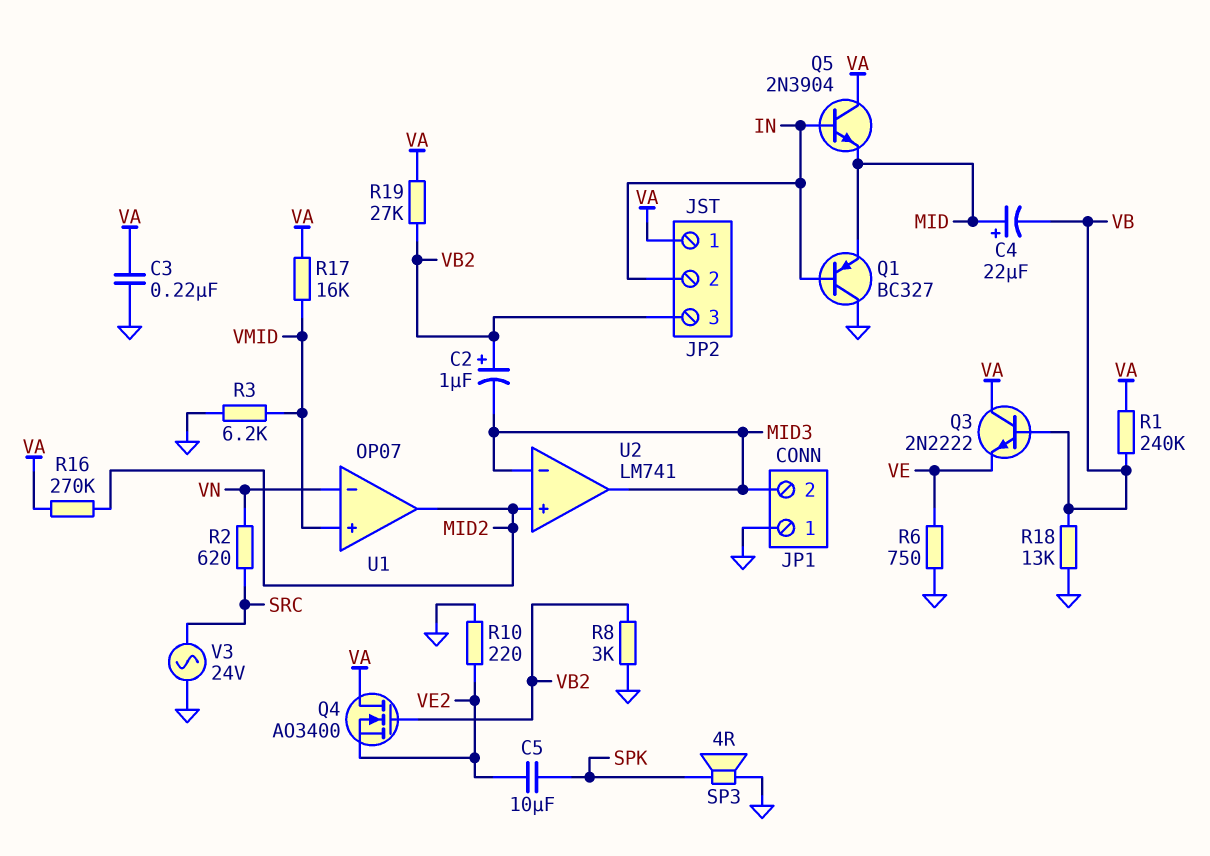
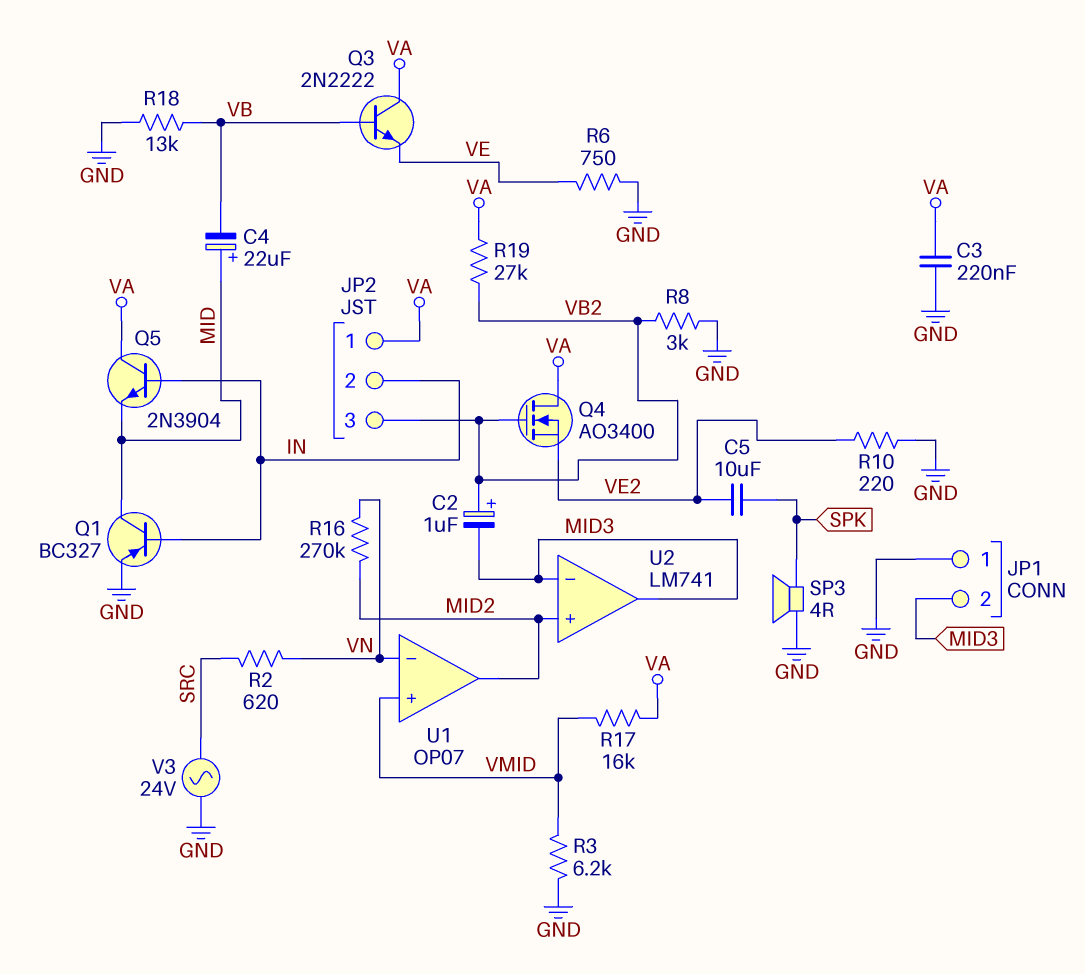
Q1: PNP BC327 (B IN, C GND, E MID) -> PNP BC327 (B IN, C MID, E GND)
R1: 240k (VA, VB) -> none
R16: 270k (MID2, VA) -> 270k (MID2, VN)

